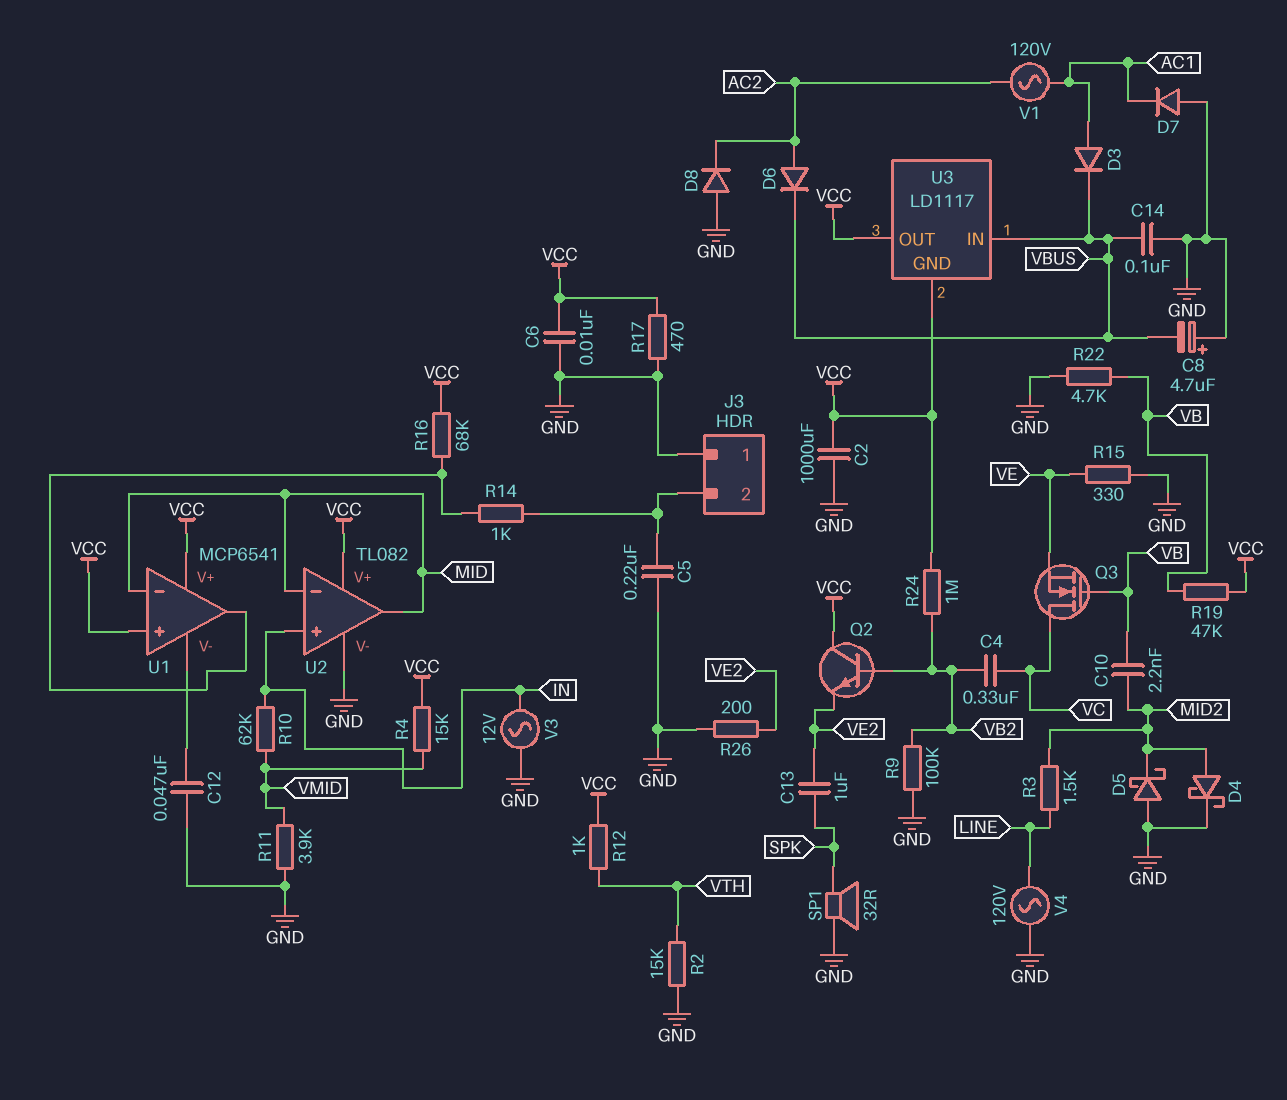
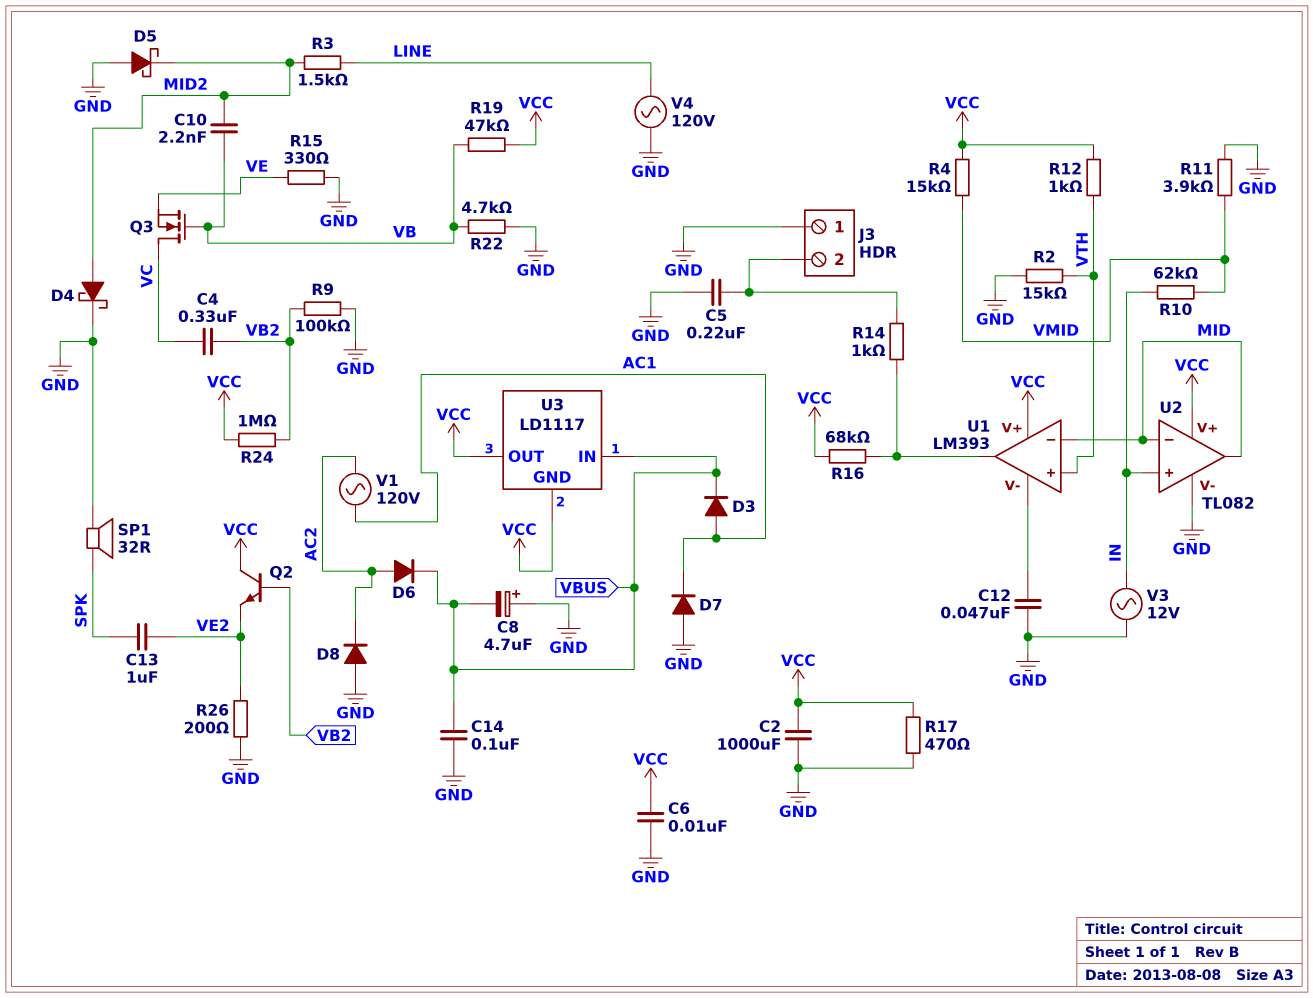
U1: MCP6541 -> LM393
U1 pin in+: VCC -> VTH

